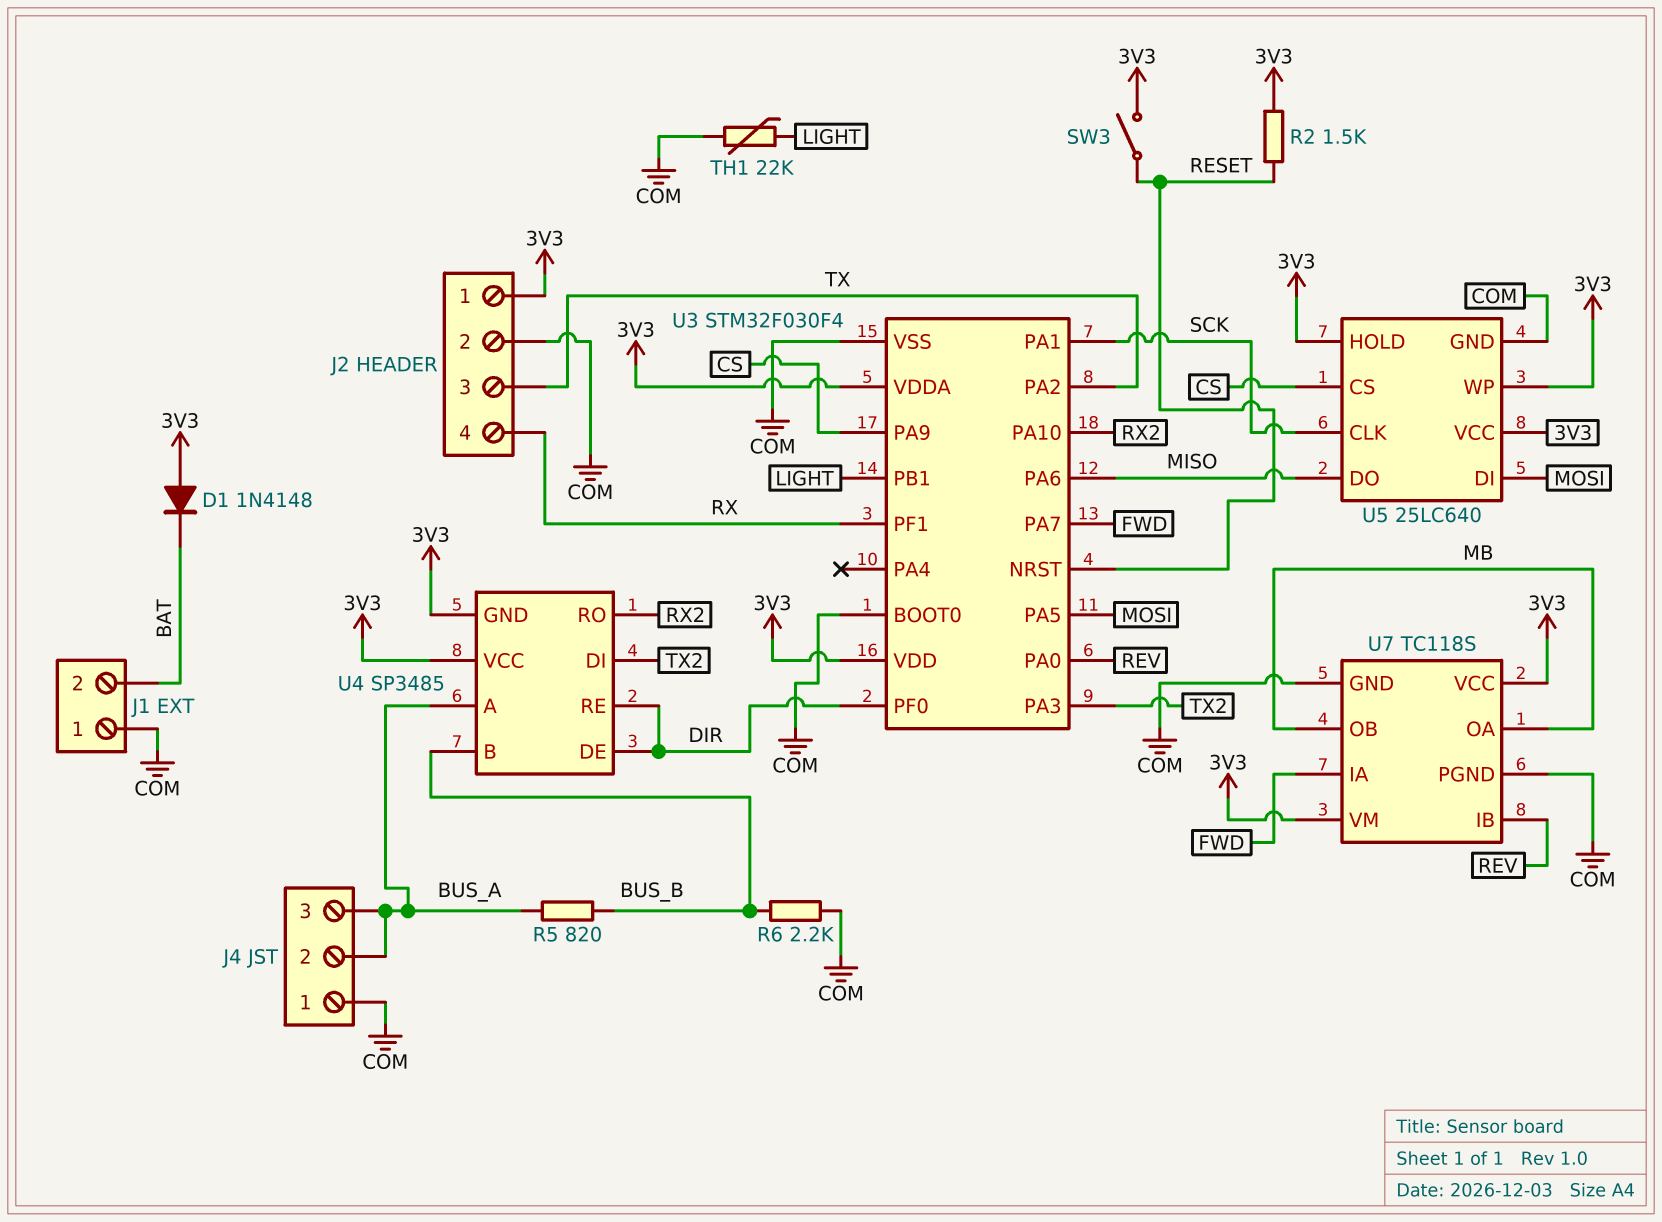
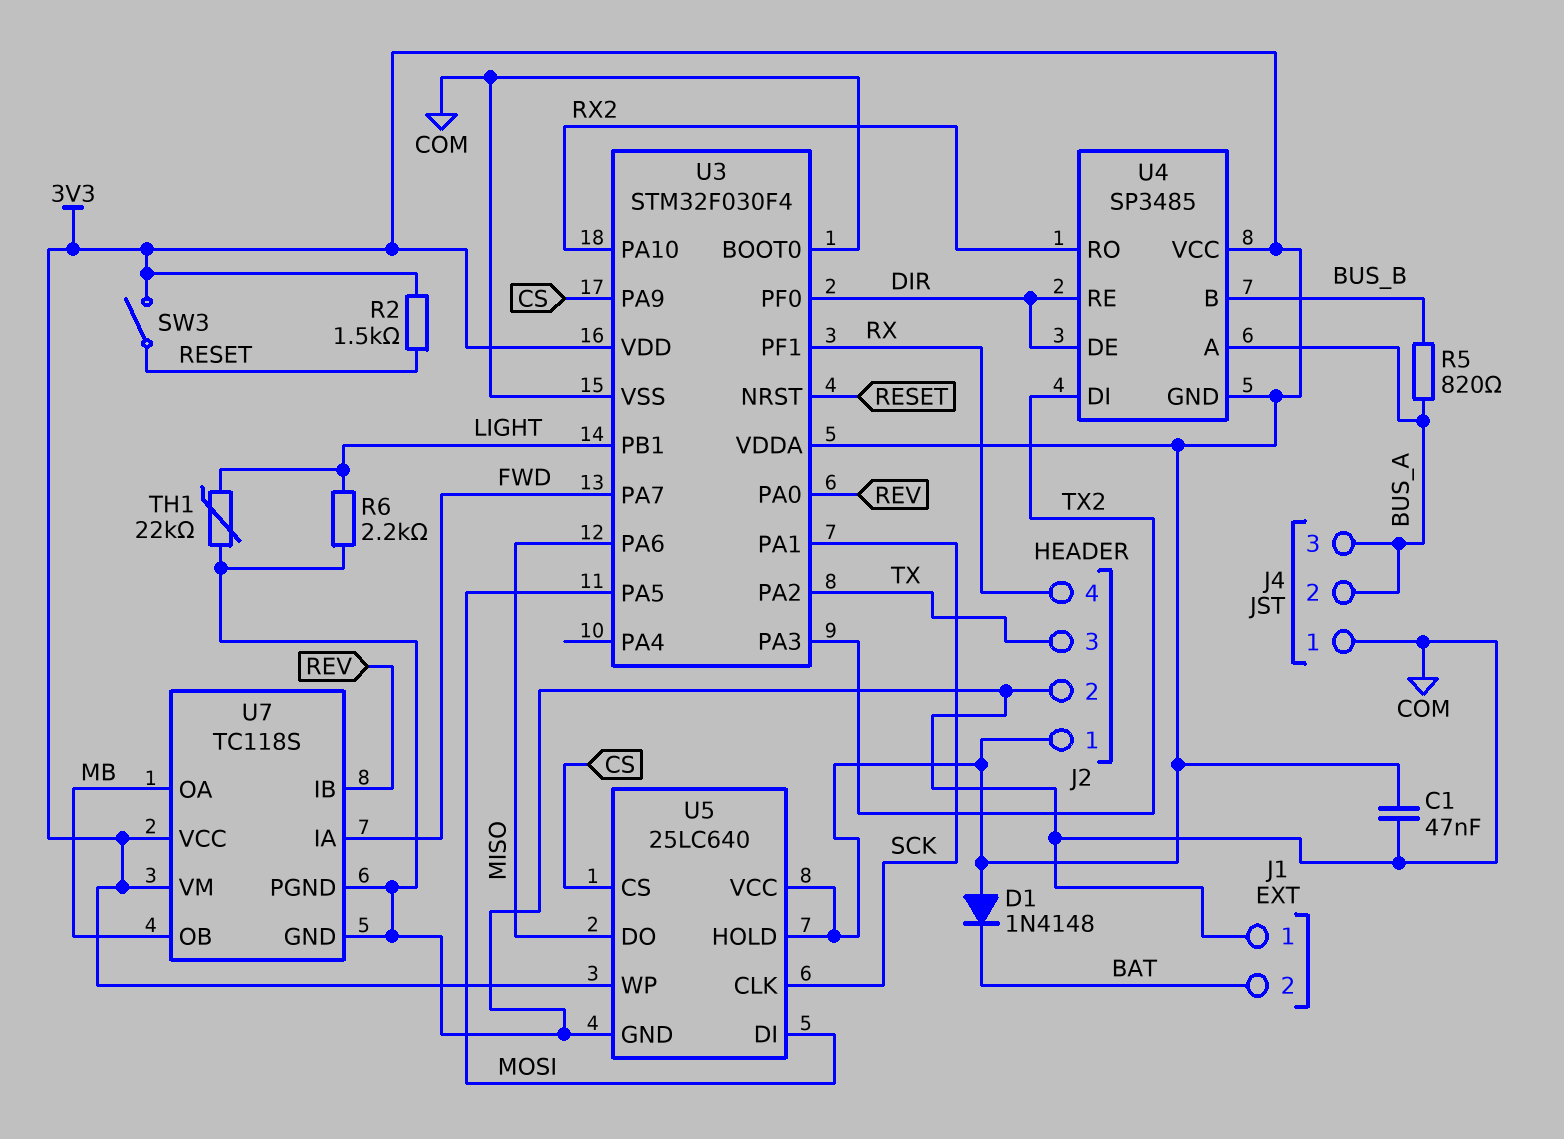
C1: none -> 47nF (3V3, COM)
R6: 2.2k (BUS_B, COM) -> 2.2k (COM, LIGHT)

